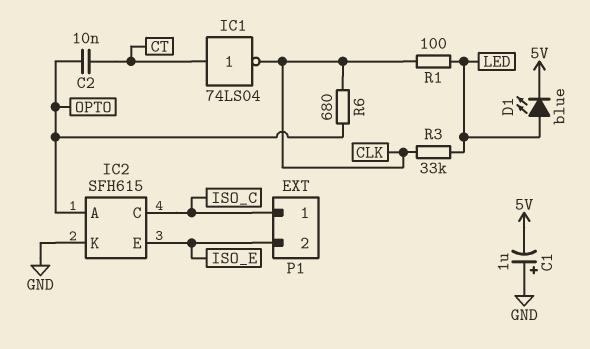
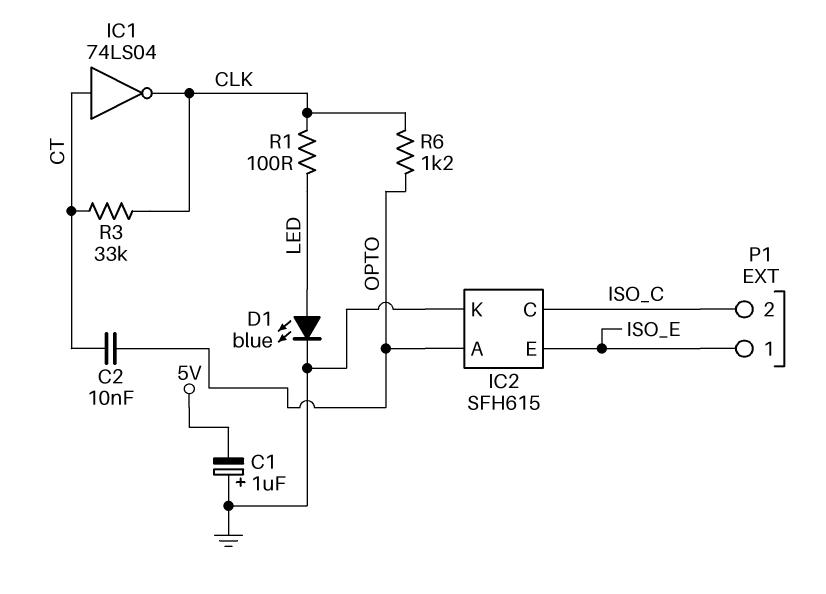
D1: LED blue (A LED, K 5V) -> LED blue (A LED, K GND)
P1 pin 1: ISO_C -> ISO_E
P1 pin 2: ISO_E -> ISO_C
R3: 33k (CLK, LED) -> 33k (CLK, CT)
R6: 680 (CLK, OPTO) -> 1.2k (CLK, OPTO)

